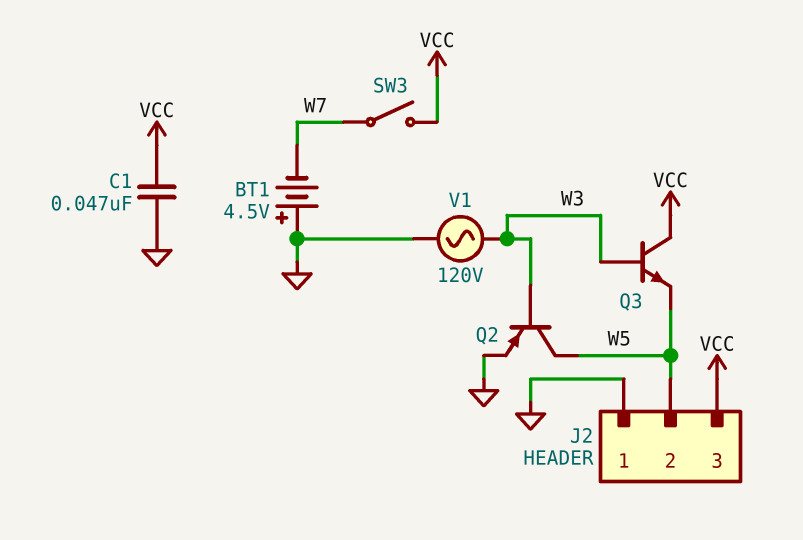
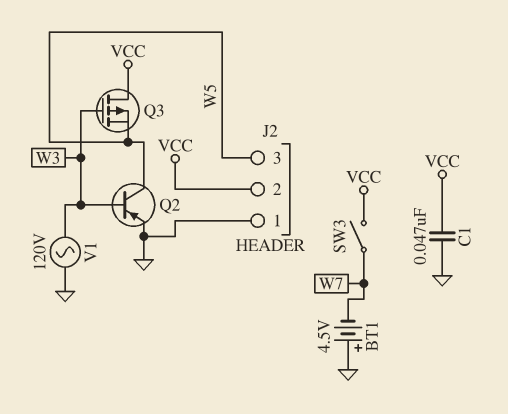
J2 pin 2: W5 -> VCC
J2 pin 3: VCC -> W5
Q3: NPN (B W3, C VCC, E W5) -> PMOS (G W3, D VCC, S W5)

